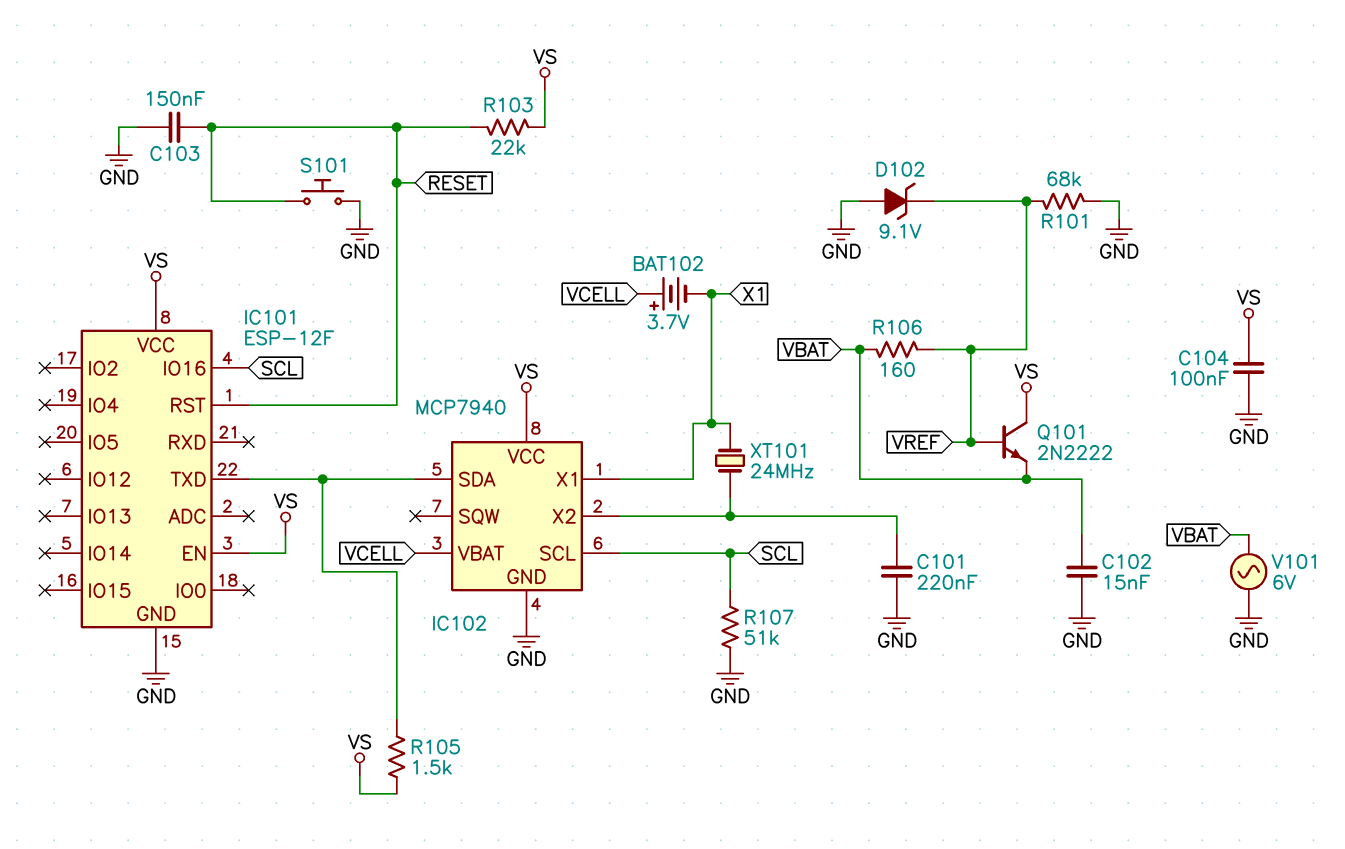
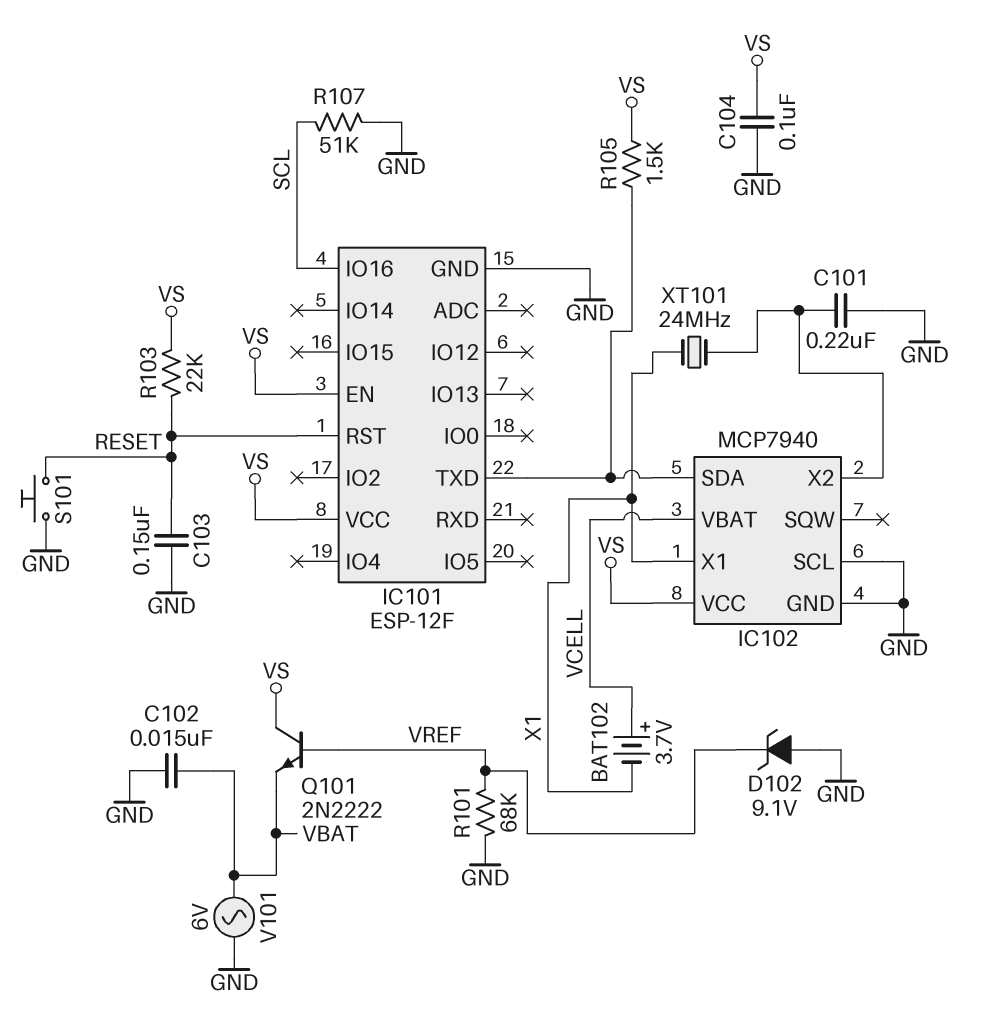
IC102 pin SCL: SCL -> GND
R106: 160 (VBAT, VREF) -> none

